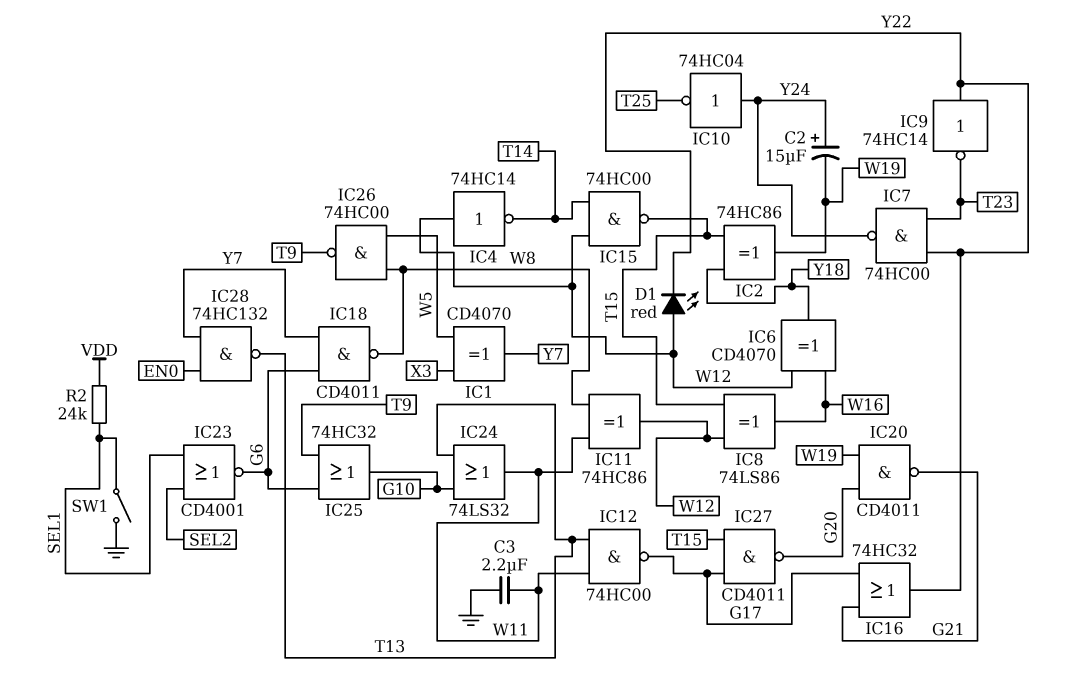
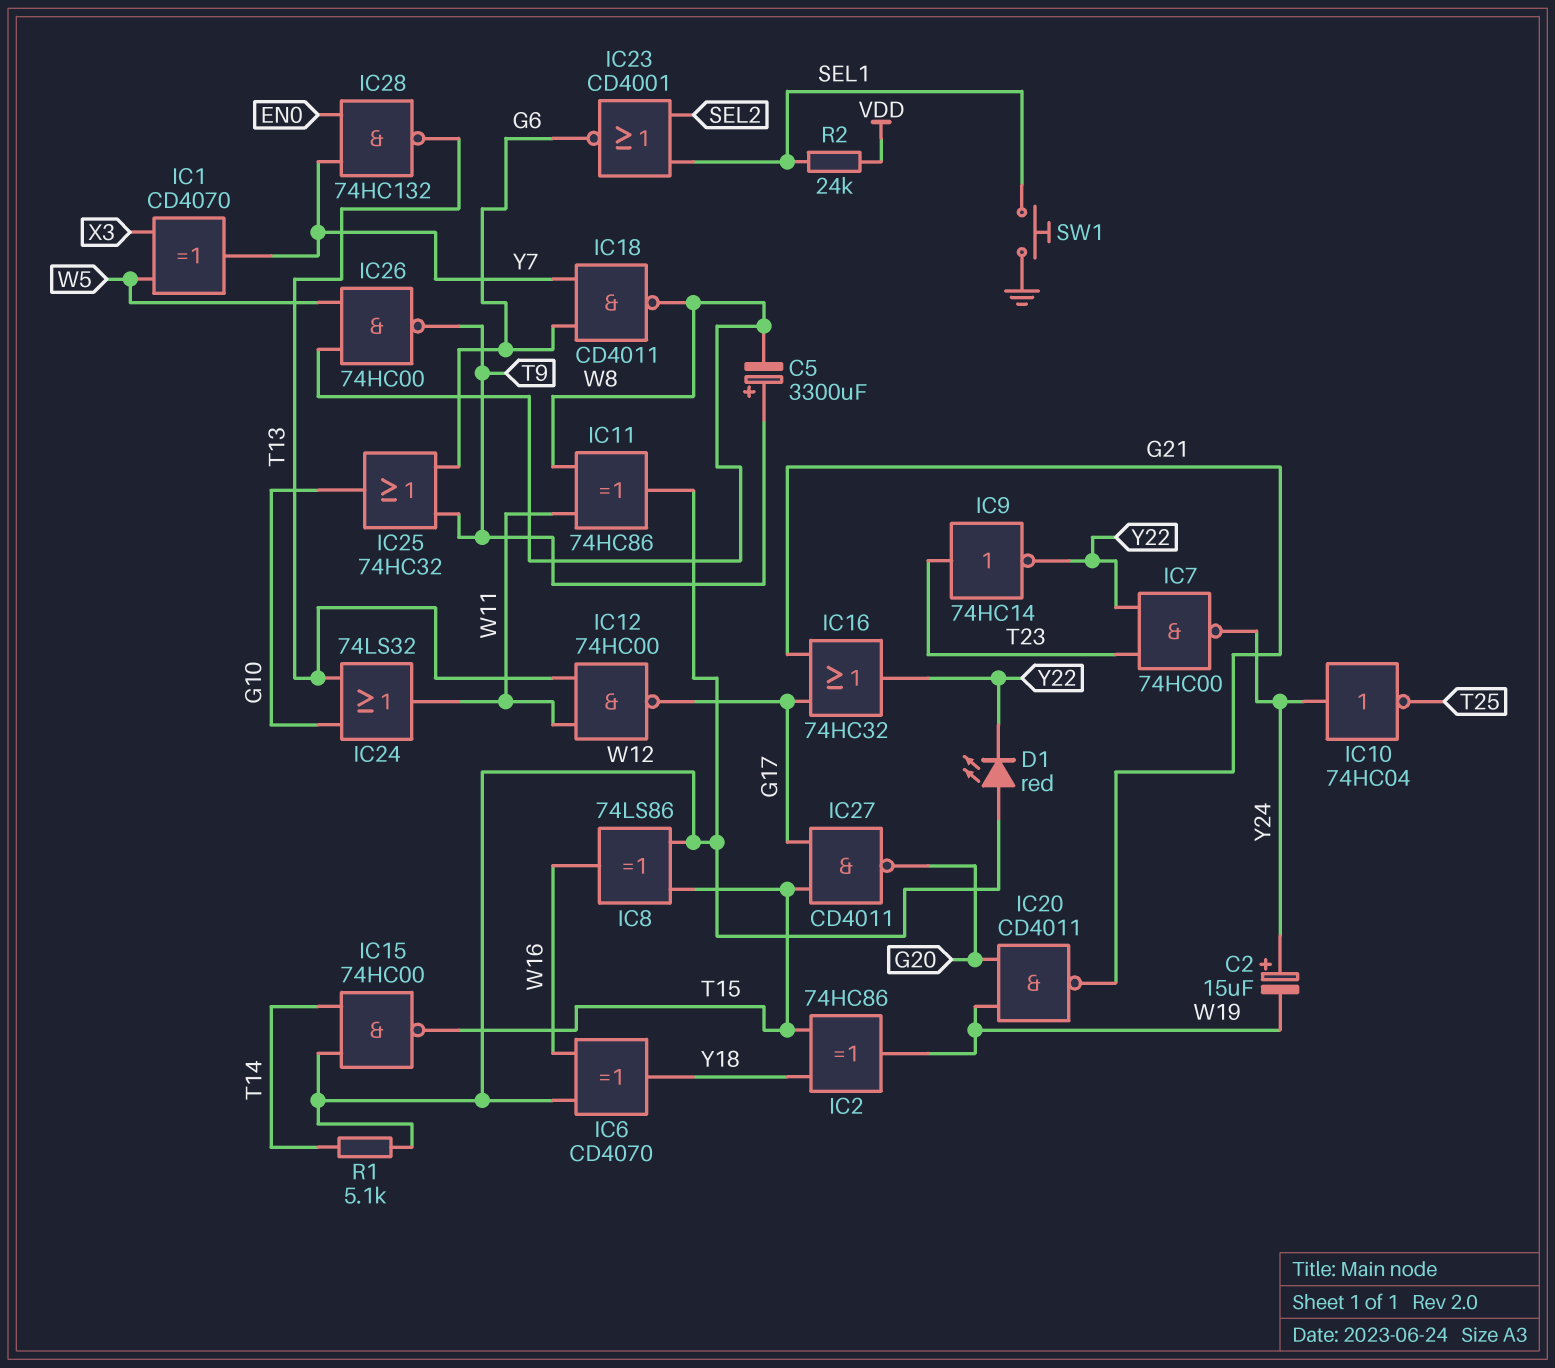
C3: 2.2uF (GND, W11) -> none
C5: none -> 3300uF (plus T9, minus W8)
IC4: NOT 74HC14 (in W12, out T14) -> none
IC9: NOT 74HC14 (in Y22, out T23) -> NOT 74HC14 (in T23, out Y22)
R1: none -> 5.1k (T14, W12)
SW1: switch (GND, SEL1) -> button (GND, SEL1)

